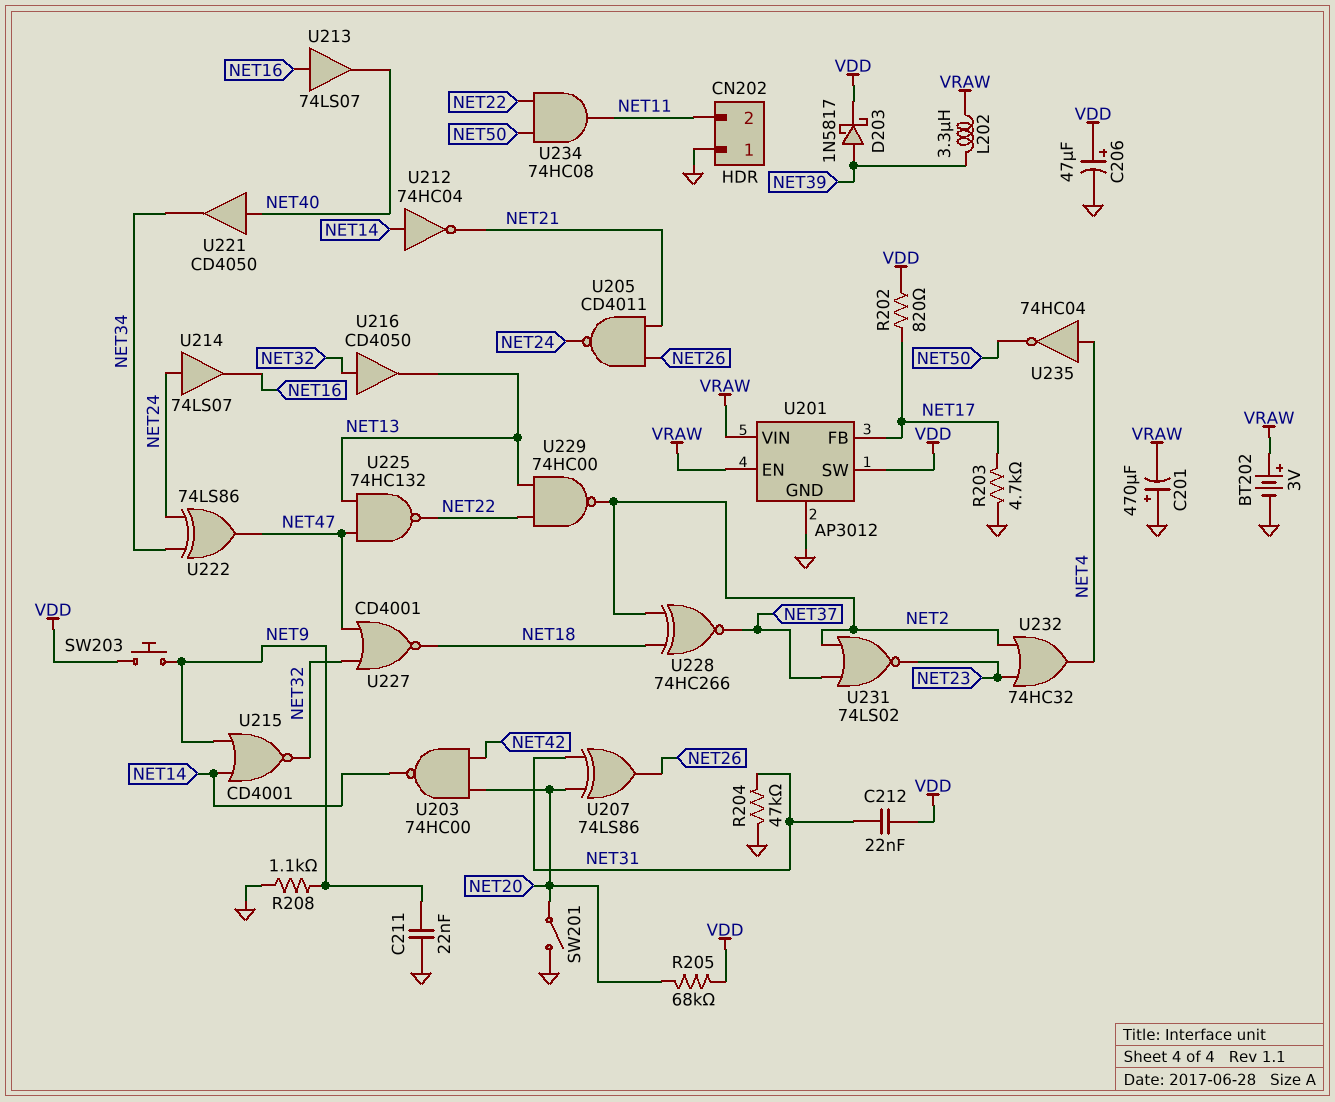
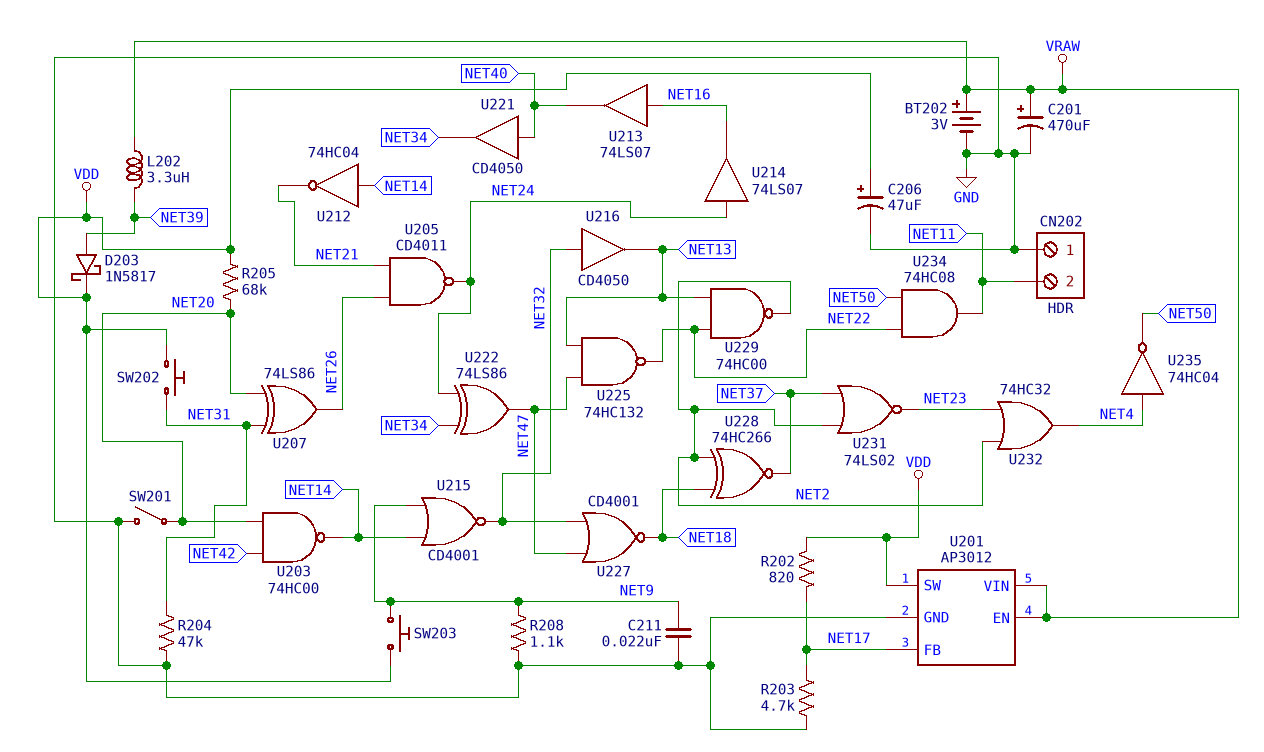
C201: 470uF (plus GND, minus VRAW) -> 470uF (plus VRAW, minus GND)
C212: 22nF (NET31, VDD) -> none
SW202: none -> button (NET31, VDD)

